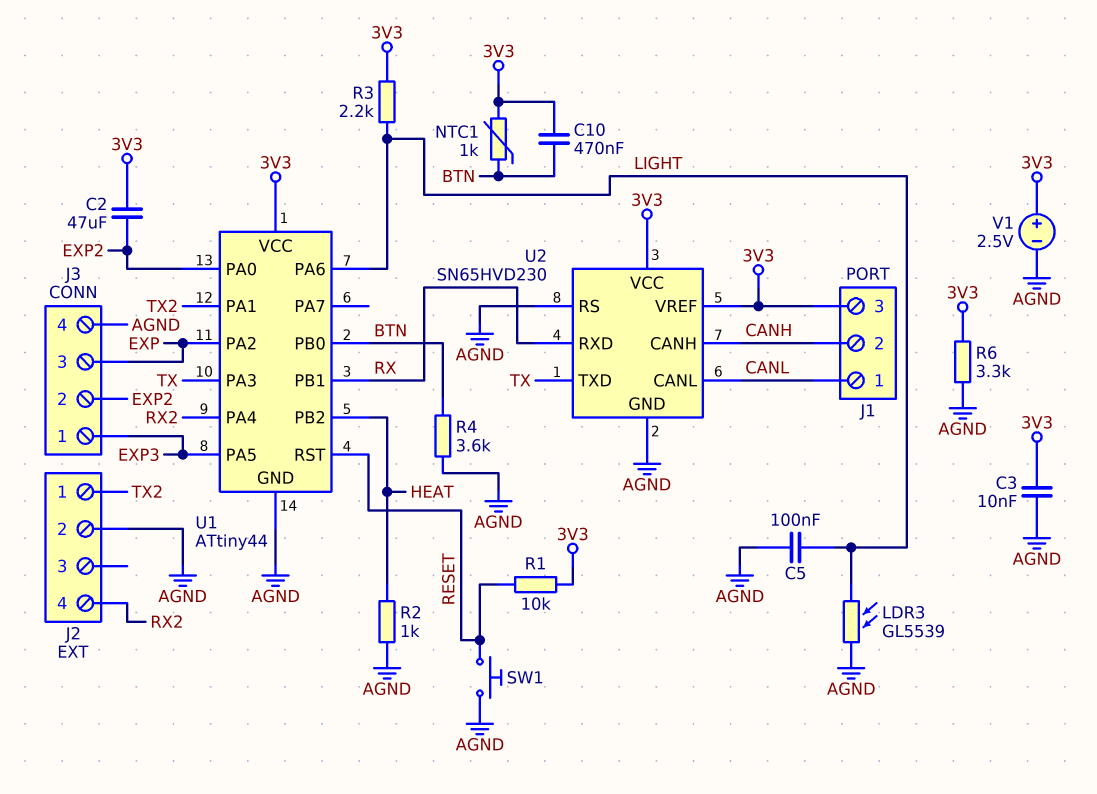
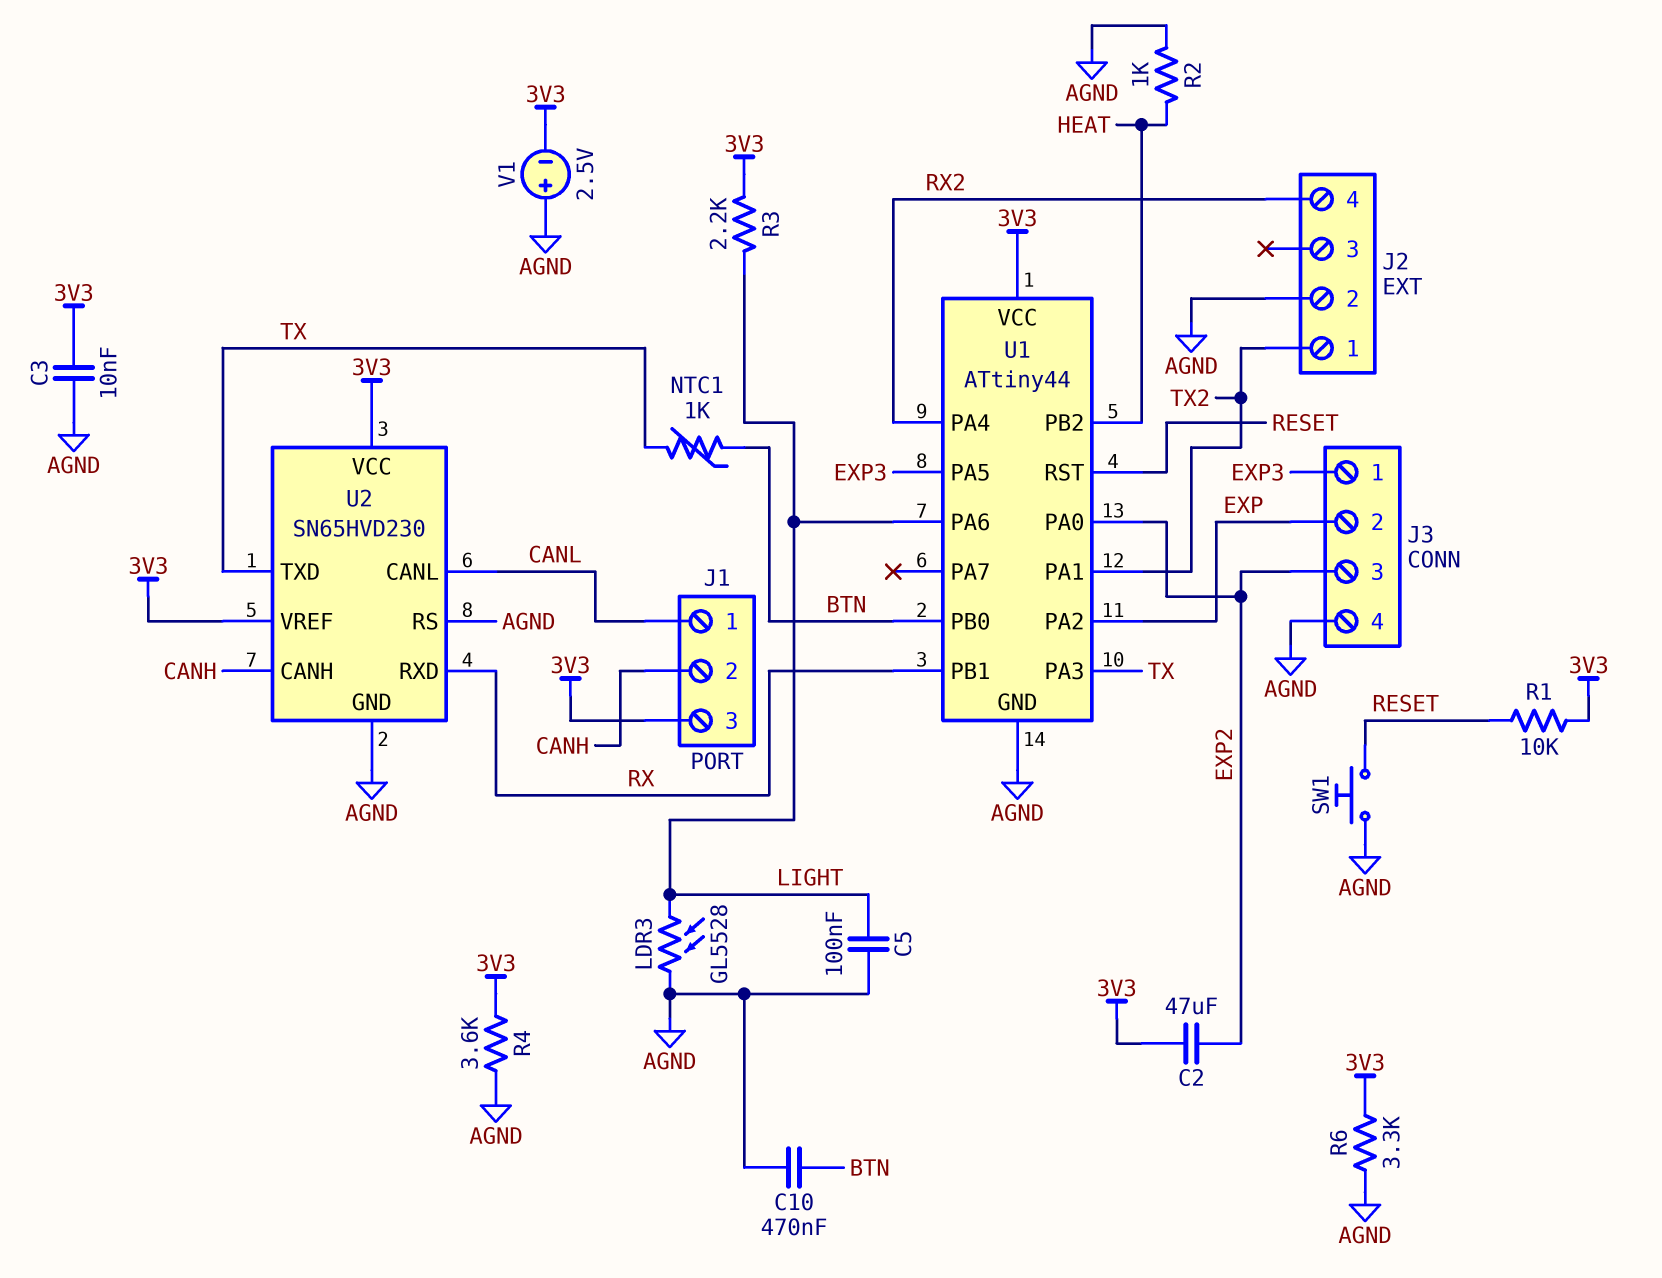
C10: 470nF (3V3, BTN) -> 470nF (AGND, BTN)
J3 pin 2: EXP2 -> EXP
J3 pin 3: EXP -> EXP2
LDR3: GL5539 (AGND, LIGHT) -> GL5528 (AGND, LIGHT)
NTC1: 1k (3V3, BTN) -> 1k (BTN, TX)
R4: 3.6k (AGND, BTN) -> 3.6k (3V3, AGND)
V1: 2.5V (plus 3V3, minus AGND) -> 2.5V (plus AGND, minus 3V3)

